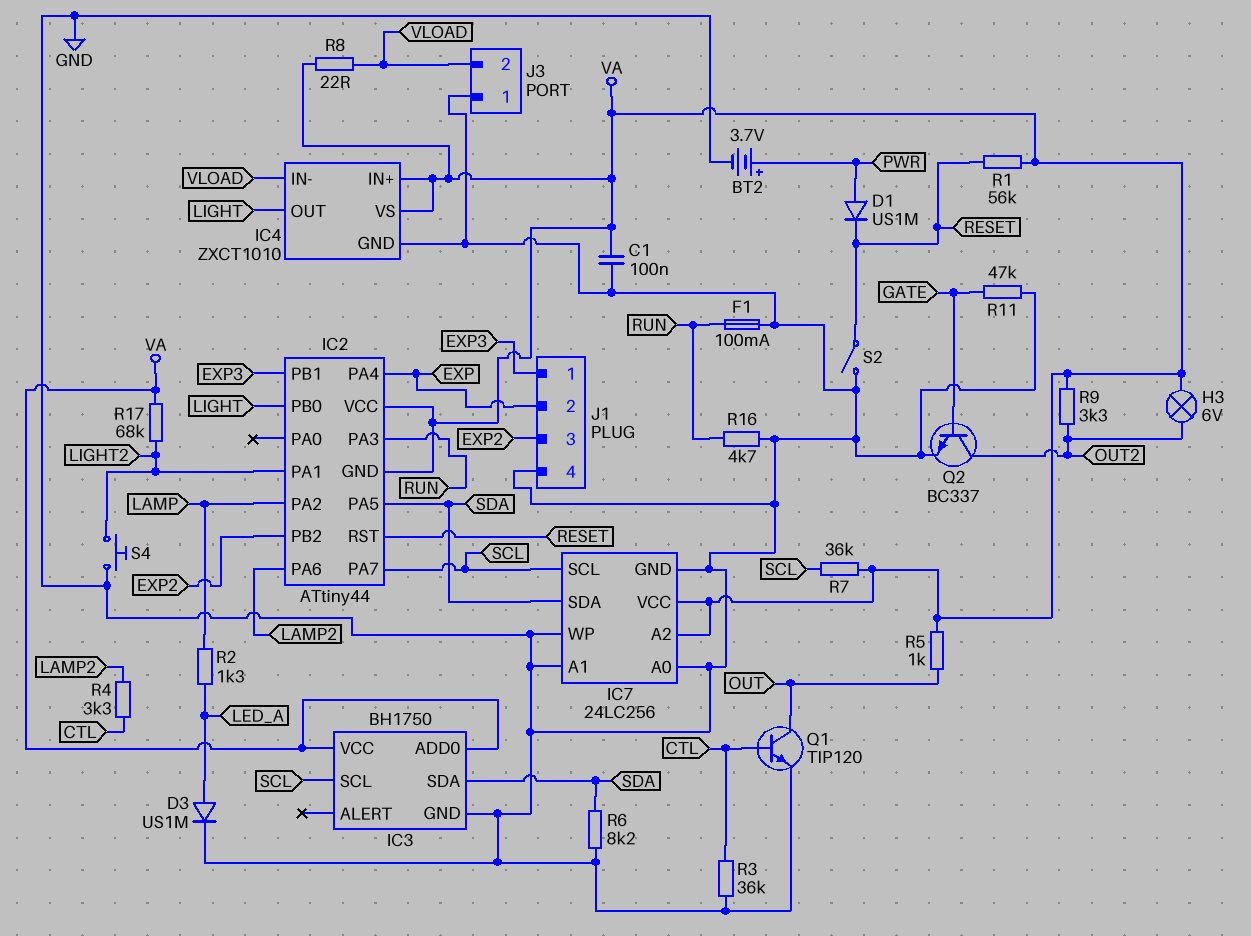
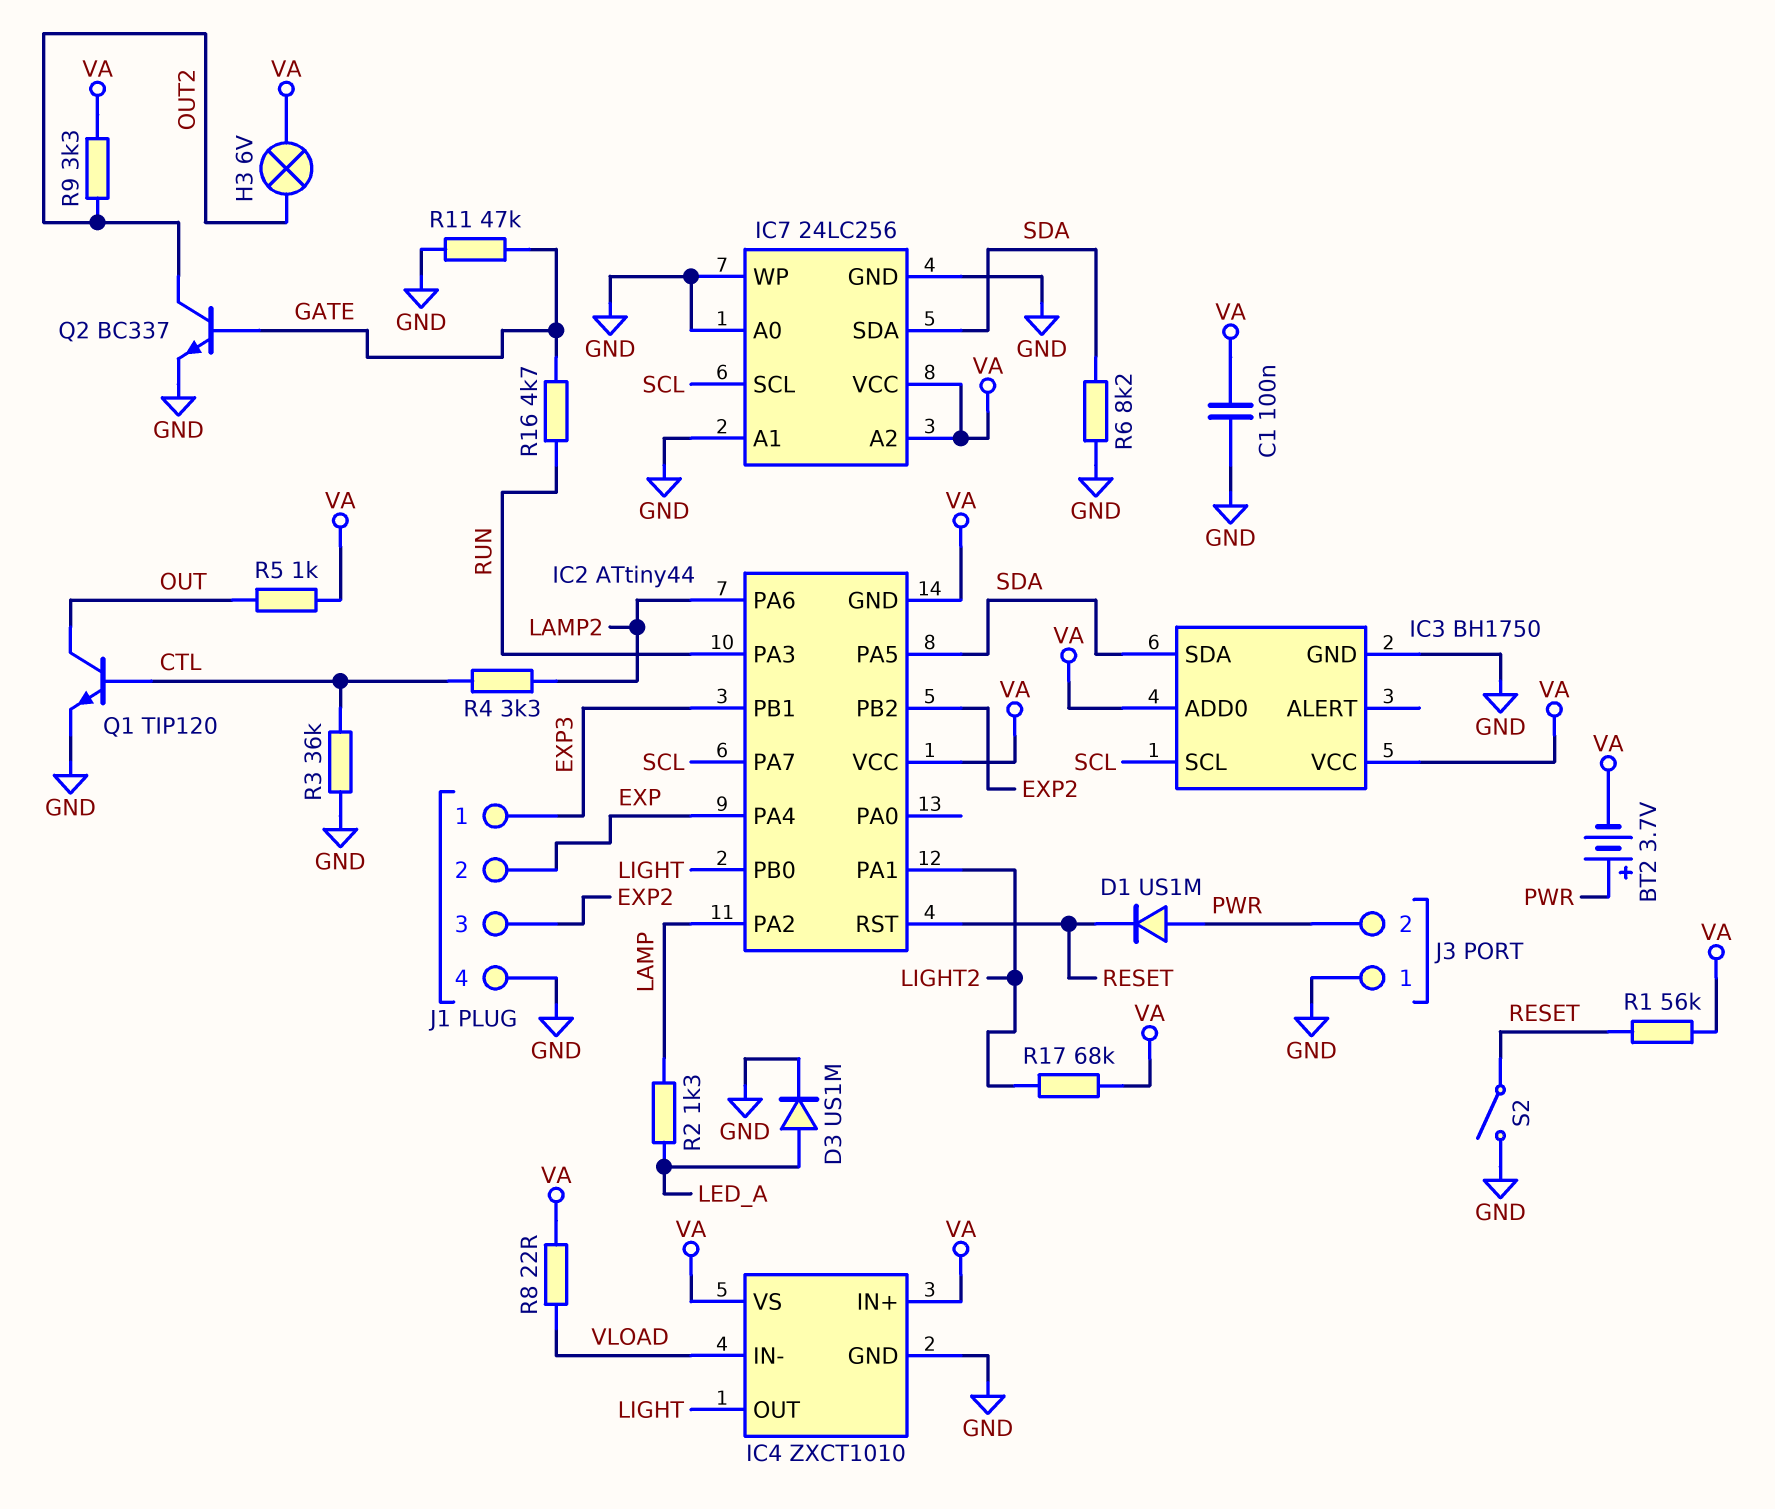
BT2: 3.7V (plus PWR, minus GND) -> 3.7V (plus PWR, minus VA)
F1: 100mA (GND, RUN) -> none
J3 pin 2: VLOAD -> PWR
R7: 36k (SCL, VA) -> none
R16: 4.7k (GND, RUN) -> 4.7k (GATE, RUN)
S4: button (GND, LIGHT2) -> none

